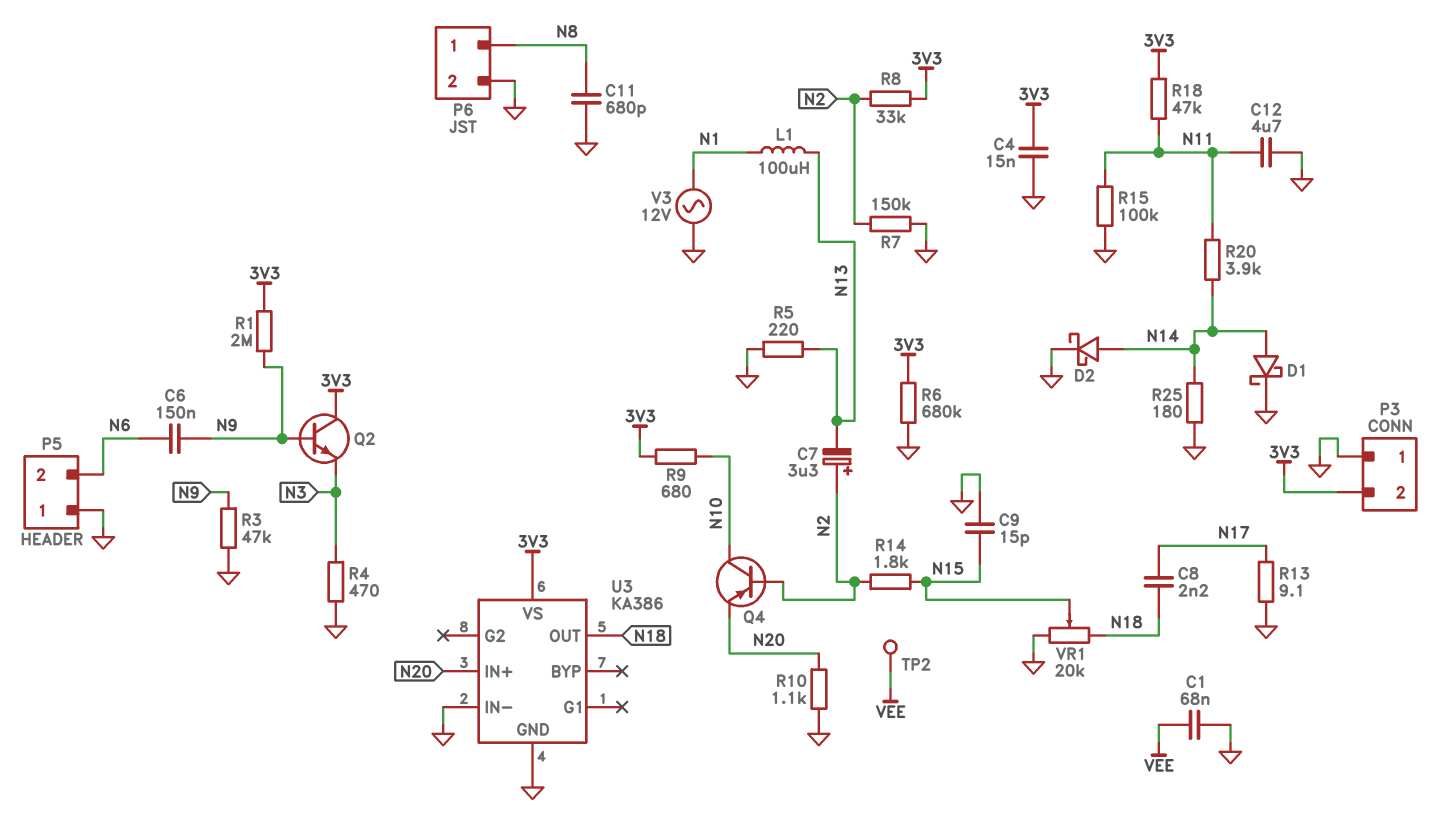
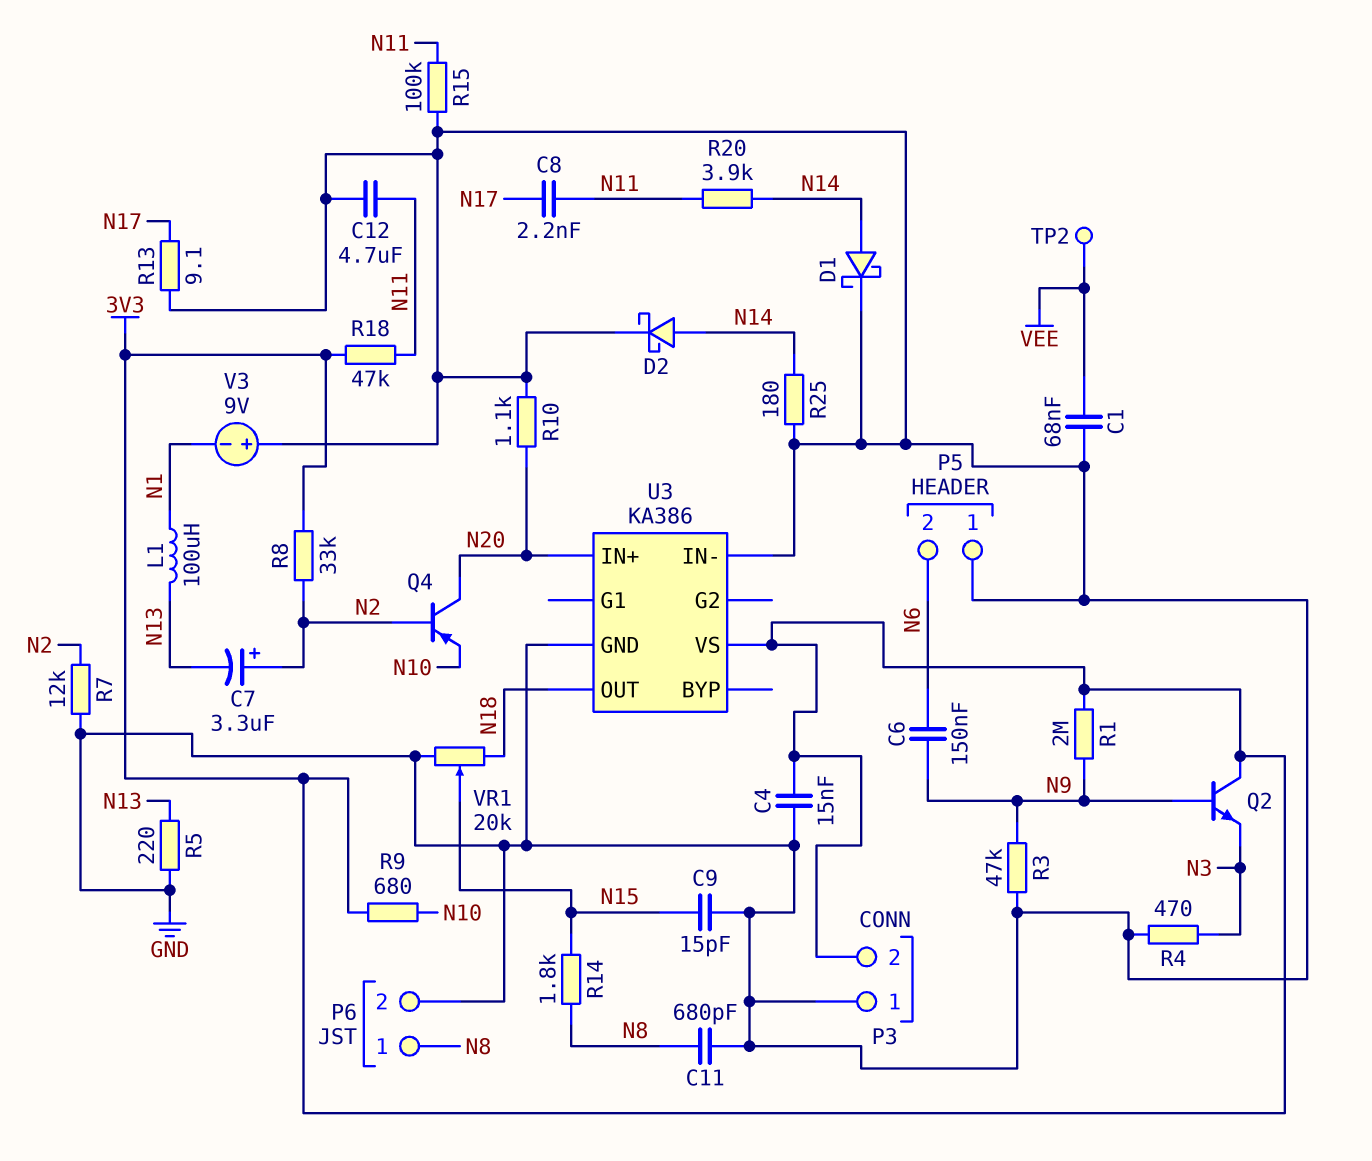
C8: 2.2nF (N17, N18) -> 2.2nF (N11, N17)
Q4: PNP (B N2, C N10, E N20) -> PNP (B N2, C N20, E N10)
R6: 680k (3V3, GND) -> none
R7: 150k (GND, N2) -> 12k (GND, N2)
R14: 1.8k (N2, N15) -> 1.8k (N8, N15)
V3: AC 12V (GND, N1) -> 9V (plus GND, minus N1)

